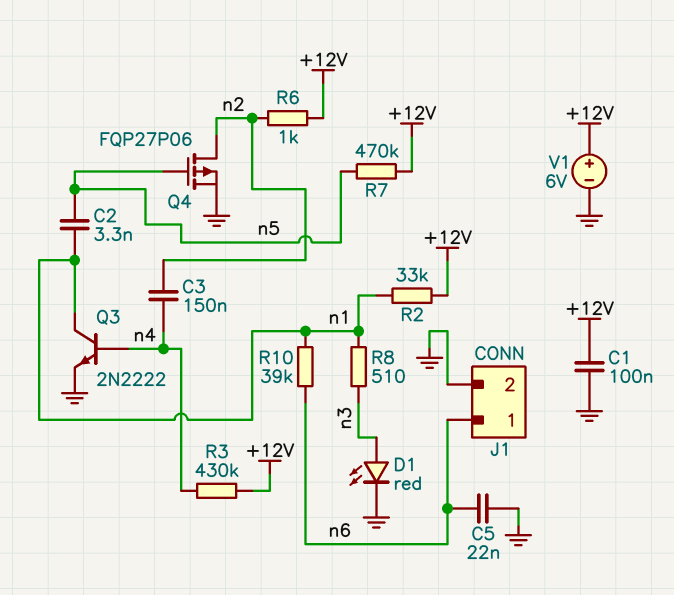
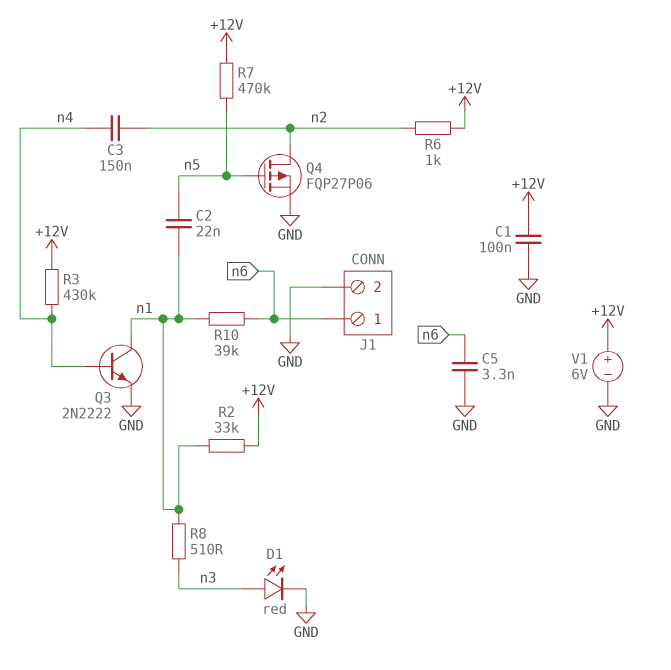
C2: 3.3nF (n1, n5) -> 22nF (n1, n5)
C5: 22nF (GND, n6) -> 3.3nF (GND, n6)

